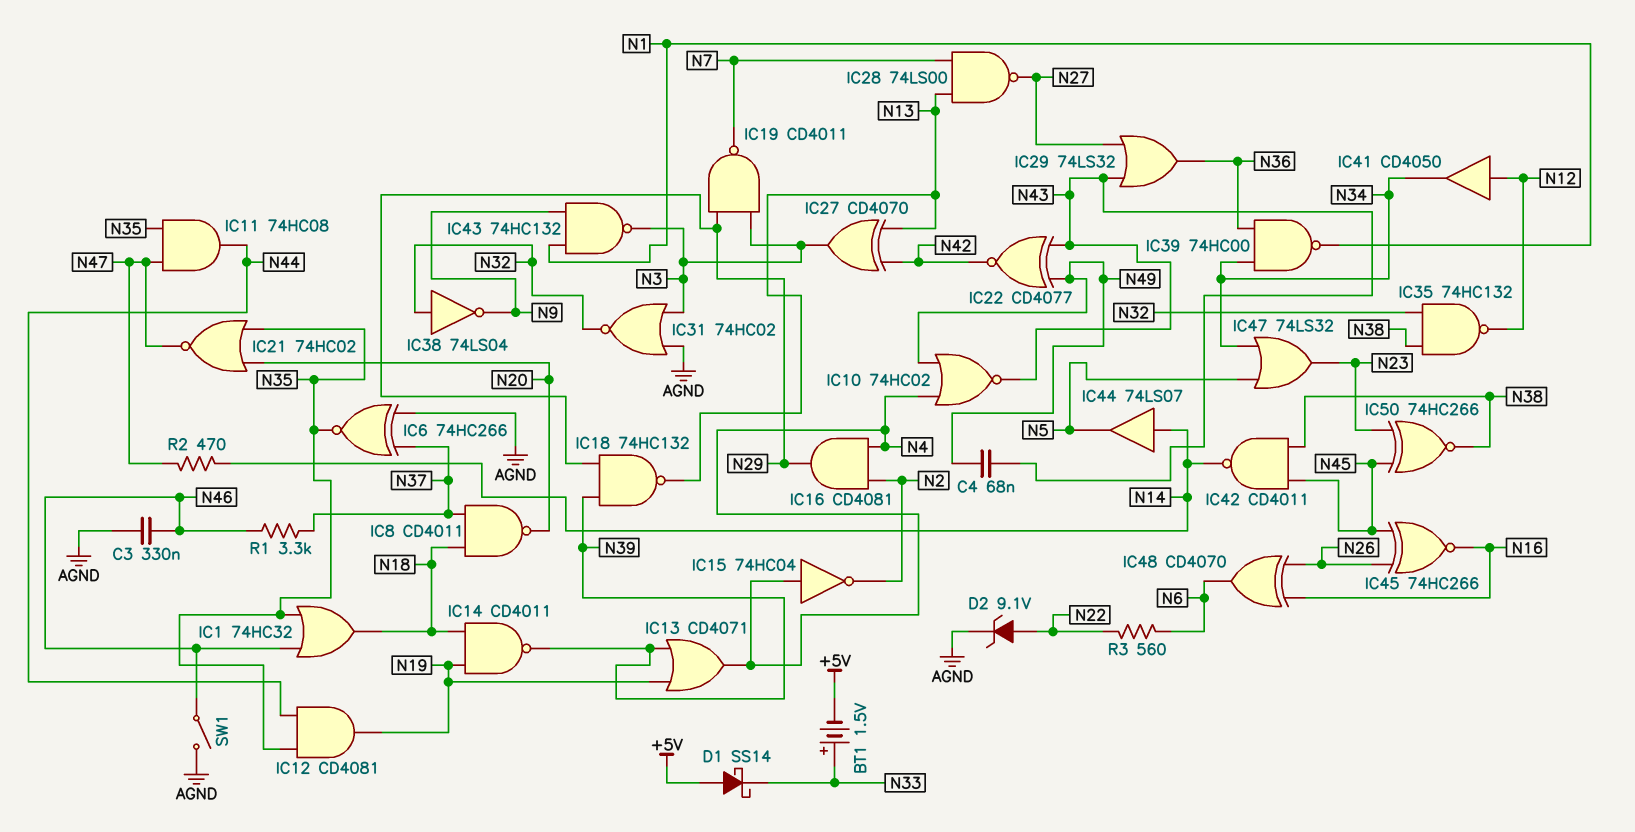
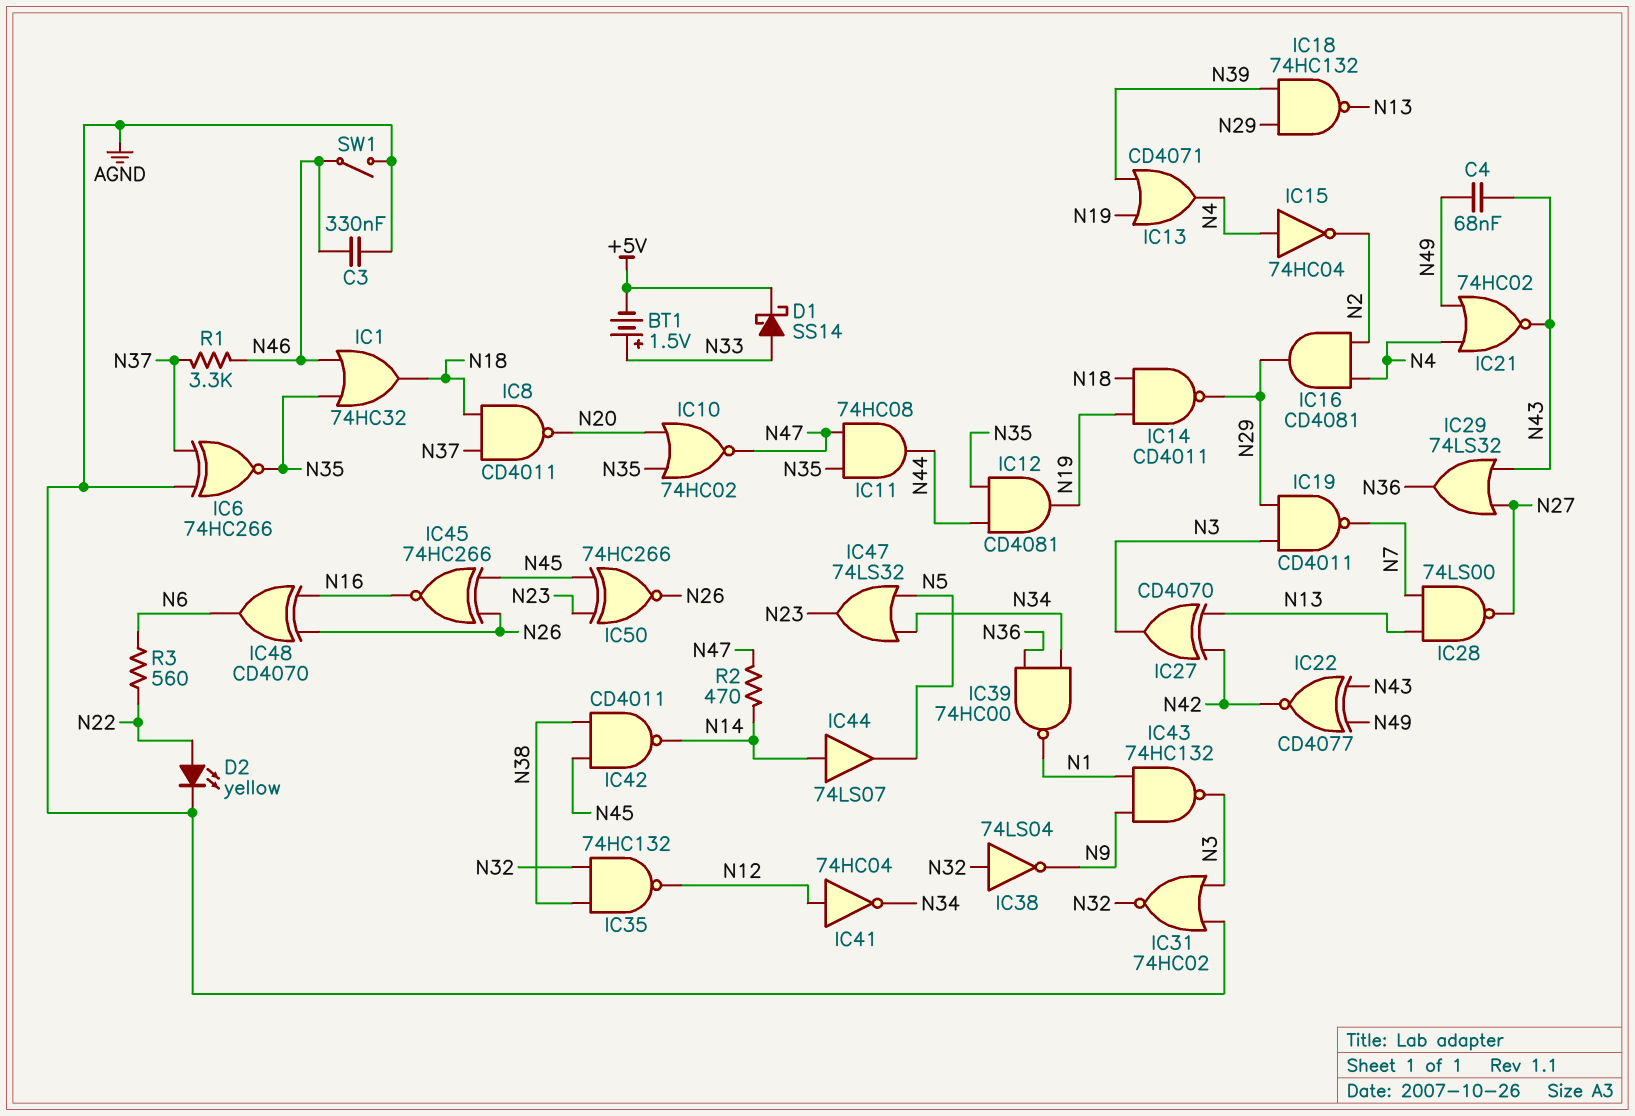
D1: schottky SS14 (A +5V, K N33) -> schottky SS14 (A N33, K +5V)
D2: zener 9.1V (A N22, K AGND) -> LED yellow (A N22, K AGND)
IC10: NOR 74HC02 (in N4, in N49, out N43) -> NOR 74HC02 (in N20, in N35, out N47)
IC14: NAND CD4011 (in N18, in N19, out N39) -> NAND CD4011 (in N18, in N19, out N29)
IC21: NOR 74HC02 (in N20, in N35, out N47) -> NOR 74HC02 (in N4, in N49, out N43)
IC41: buffer CD4050 (in N12, out N34) -> NOT 74HC04 (in N12, out N34)
IC50: XNOR 74HC266 (in N23, in N45, out N38) -> XNOR 74HC266 (in N23, in N45, out N26)

